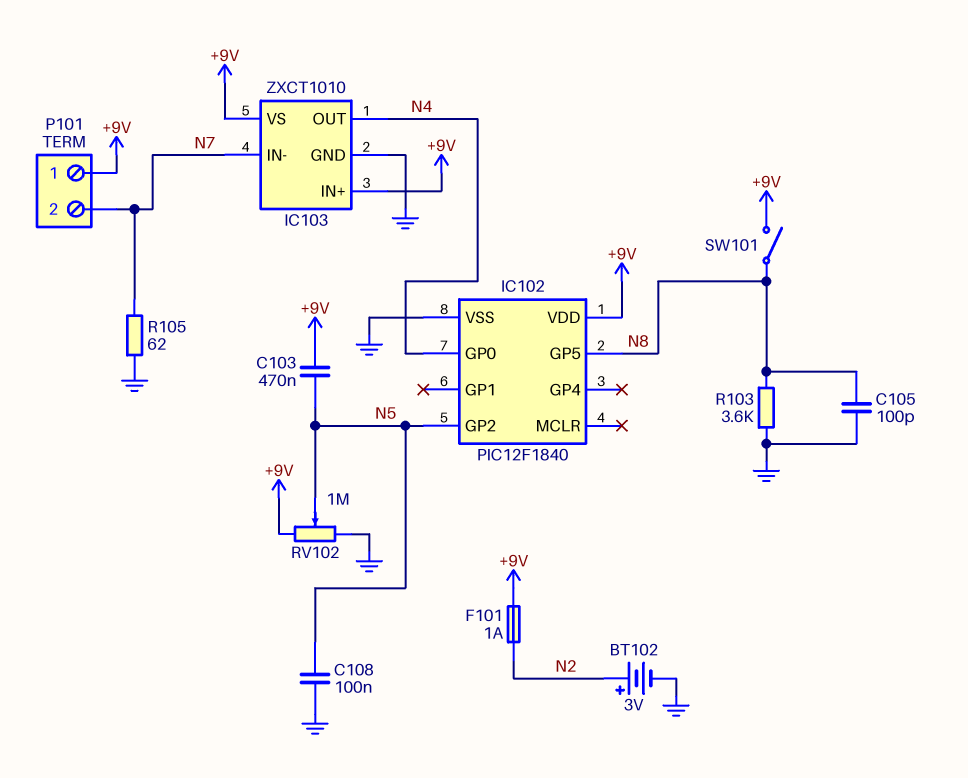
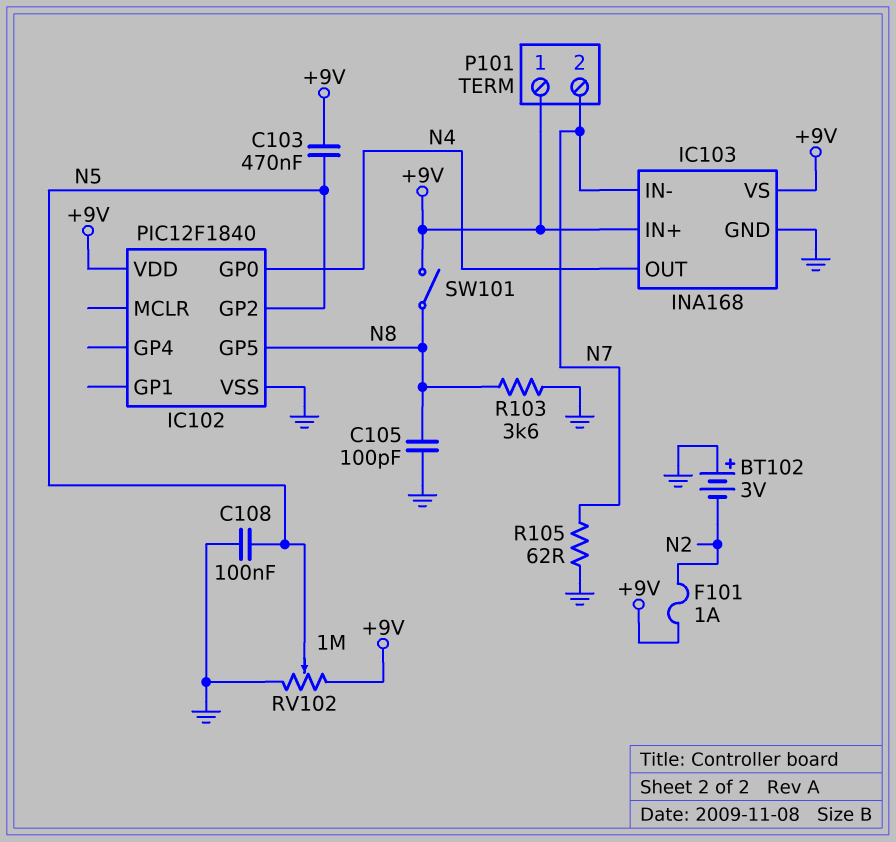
BT102: 3V (plus N2, minus GND) -> 3V (plus GND, minus N2)
IC103: ZXCT1010 -> INA168

